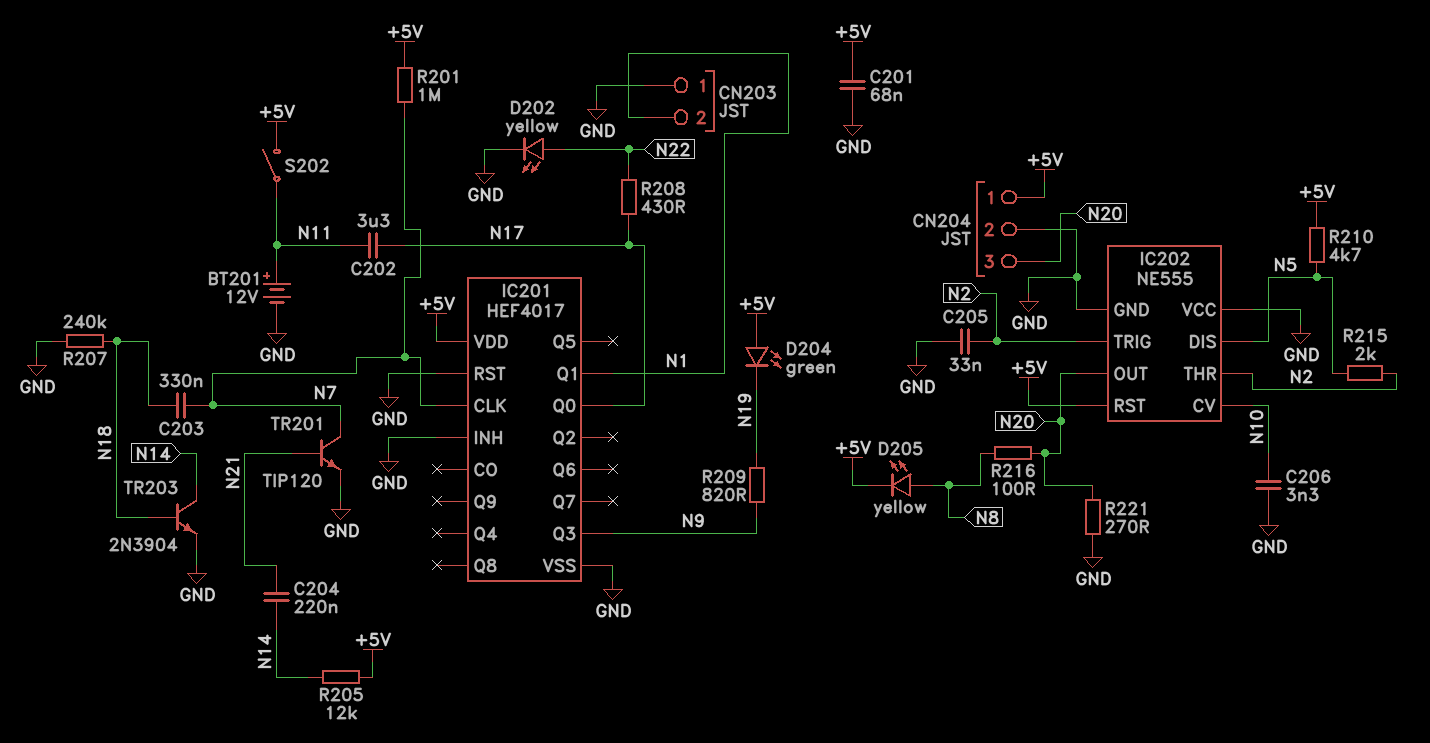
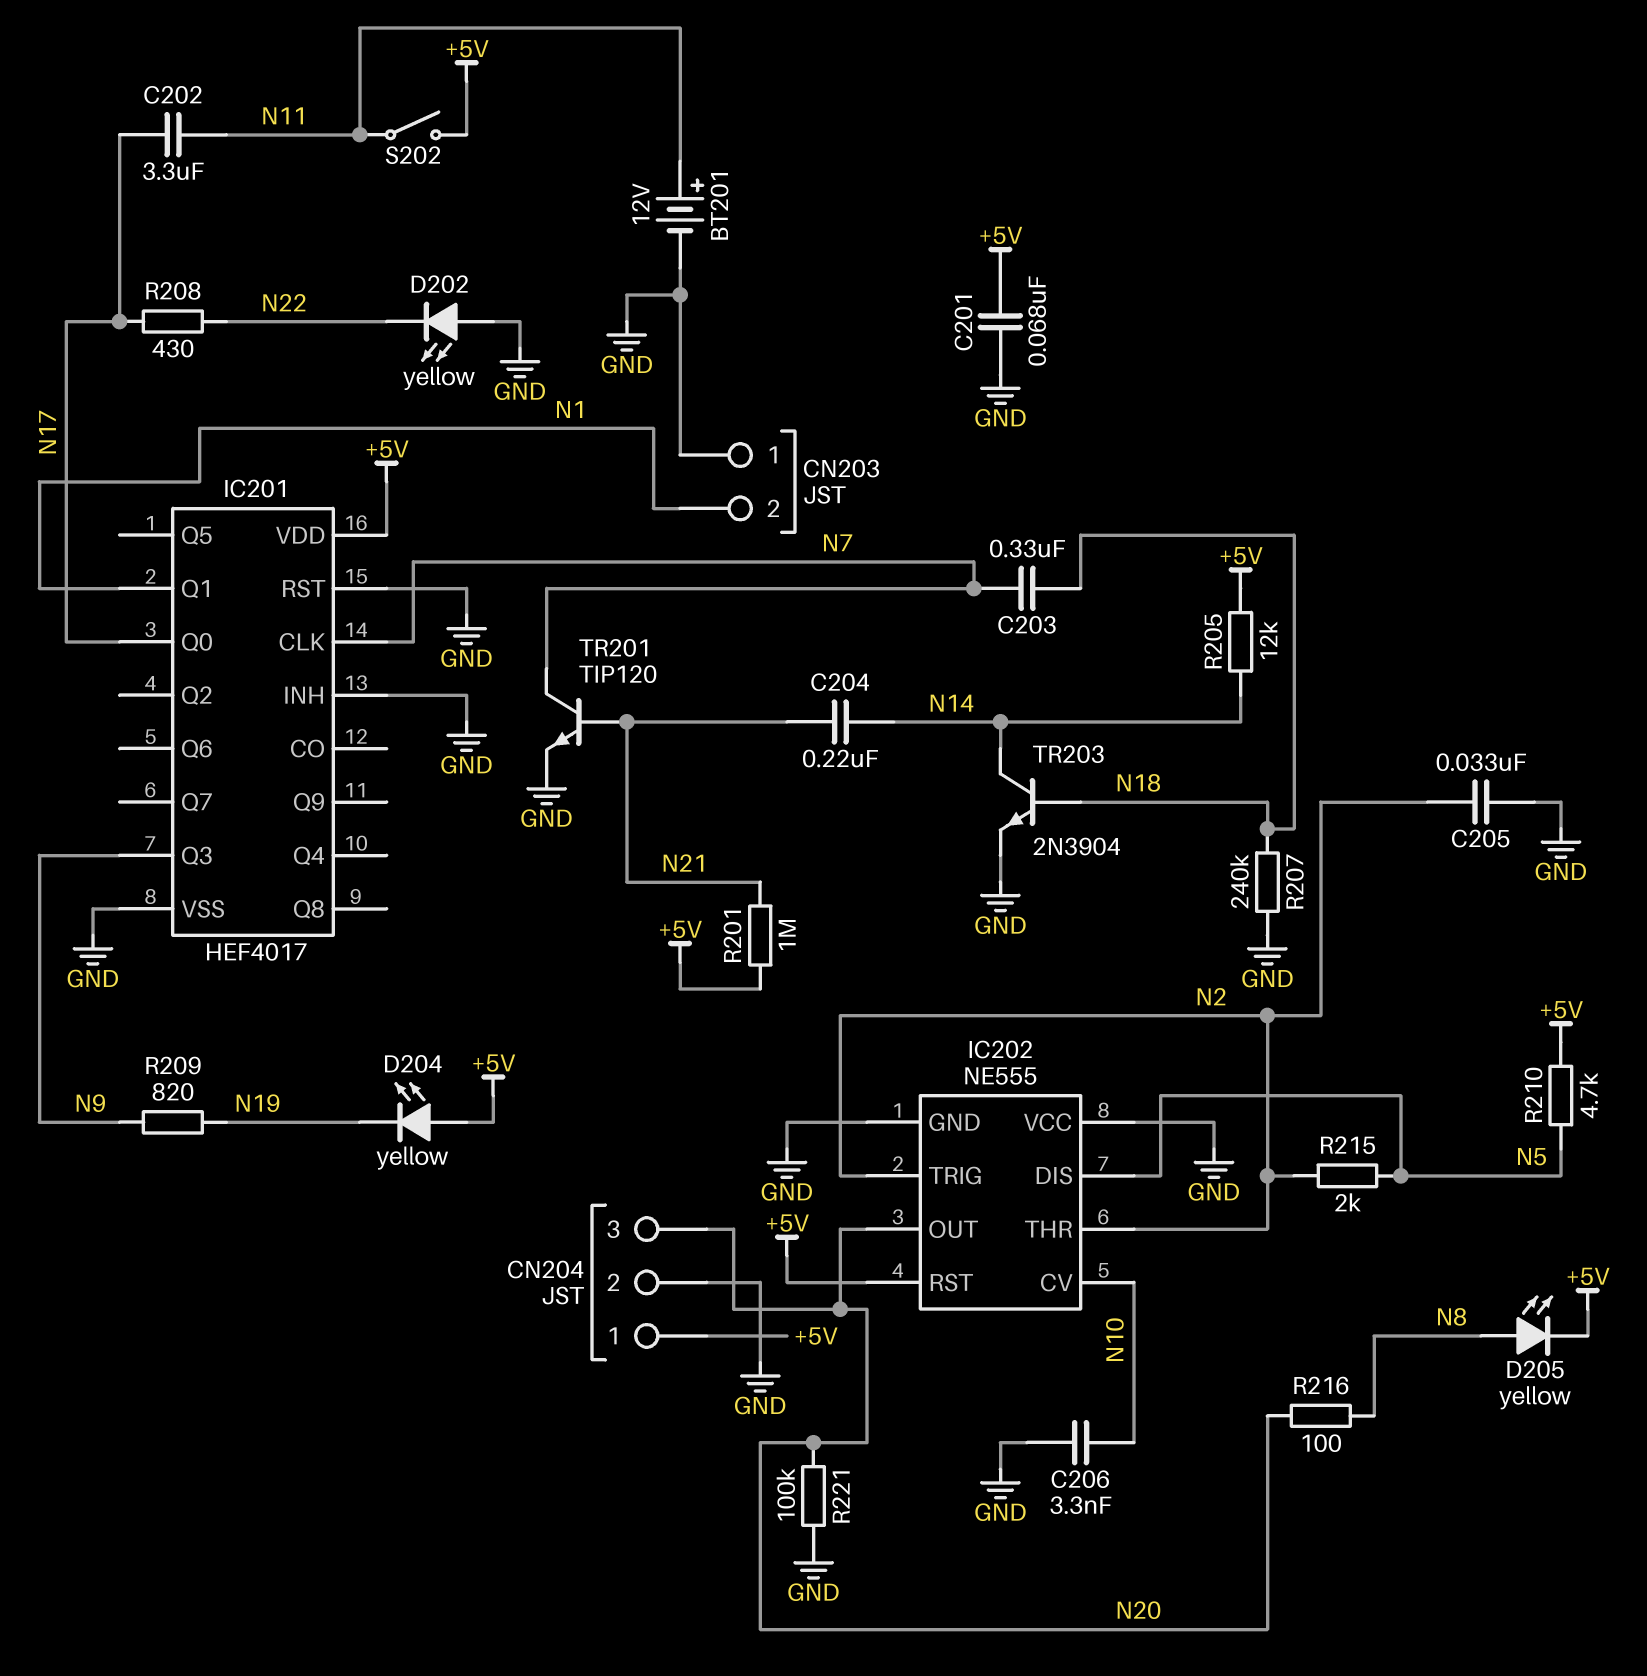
D202: LED yellow (A N22, K GND) -> LED yellow (A GND, K N22)
D204: LED green (A +5V, K N19) -> LED yellow (A +5V, K N19)
R201: 1M (+5V, N7) -> 1M (+5V, N21)
R221: 270 (GND, N20) -> 100k (GND, N20)

